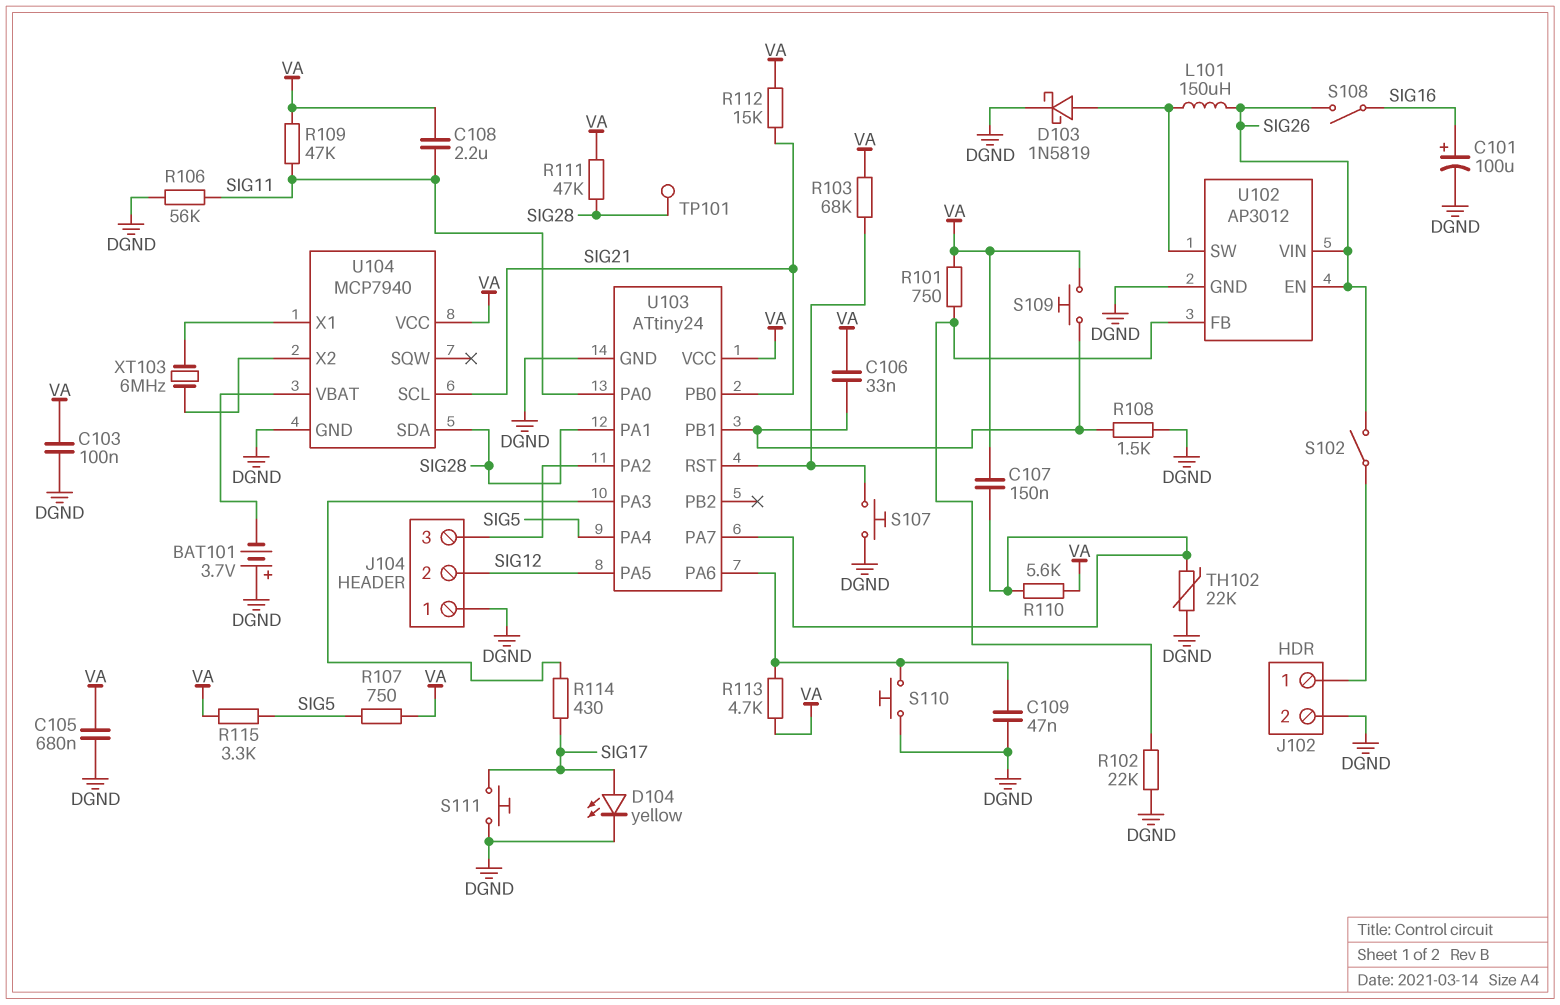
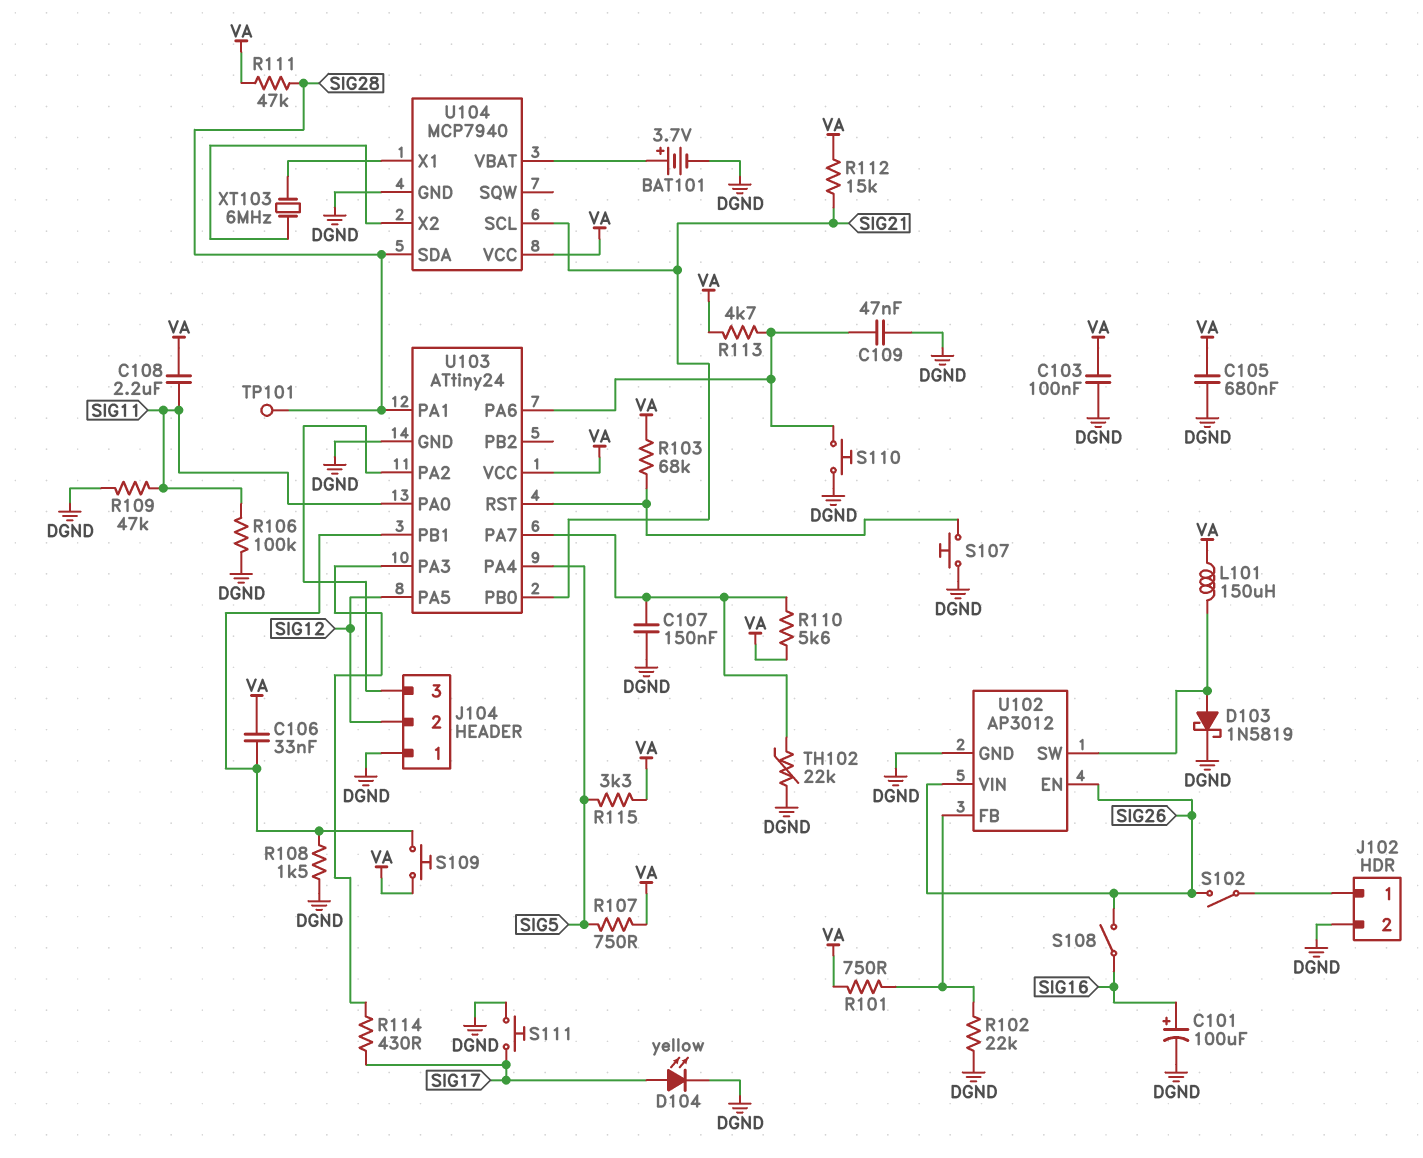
BAT101: 3.7V (plus DGND, minus U104/VBAT) -> 3.7V (plus U104/VBAT, minus DGND)
C107: 150nF (U103/PA7, VA) -> 150nF (DGND, U103/PA7)
L101: 150uH (SIG26, U102/SW) -> 150uH (U102/SW, VA)
R106: 56k (DGND, SIG11) -> 100k (DGND, SIG11)
R109: 47k (SIG11, VA) -> 47k (DGND, SIG11)

